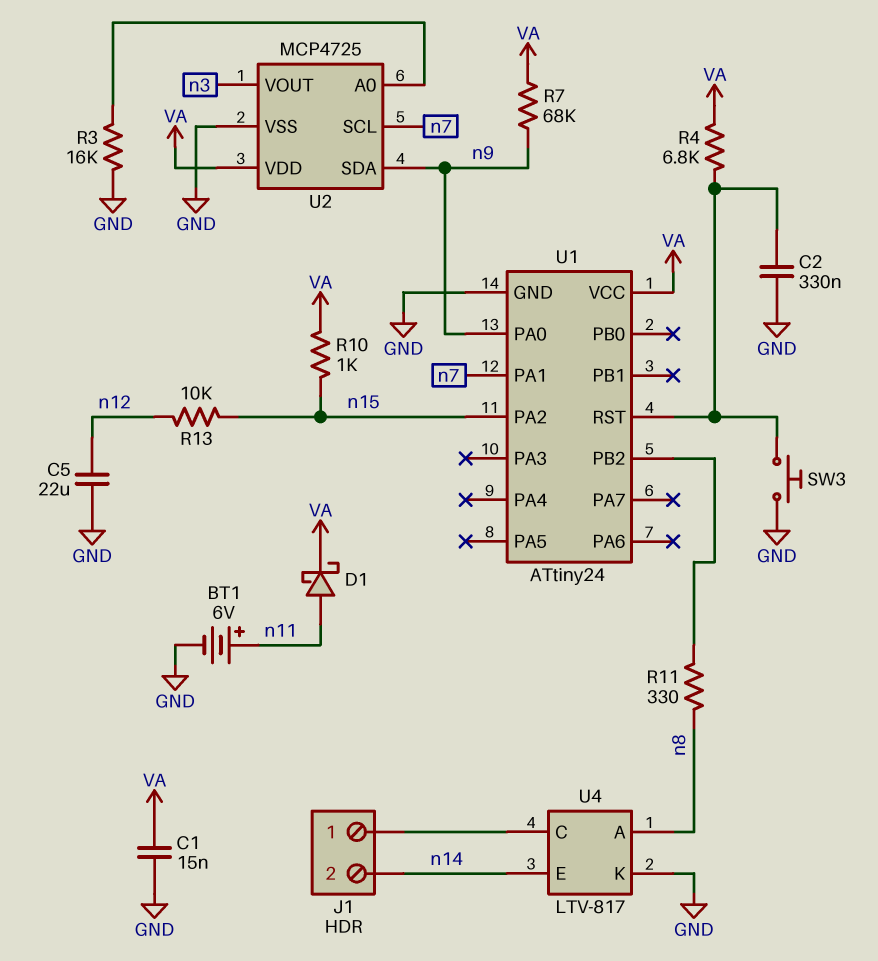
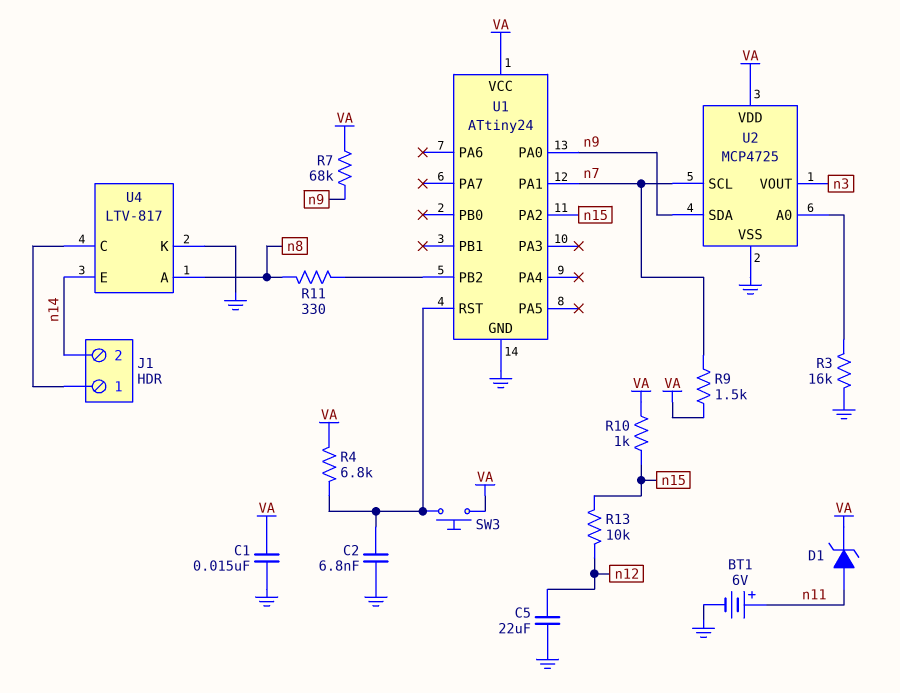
C2: 330nF (GND, U1/RST) -> 6.8nF (GND, U1/RST)
D1: schottky (A n11, K VA) -> zener (A n11, K VA)
R9: none -> 1.5k (VA, n7)
SW3: button (GND, U1/RST) -> button (U1/RST, VA)

